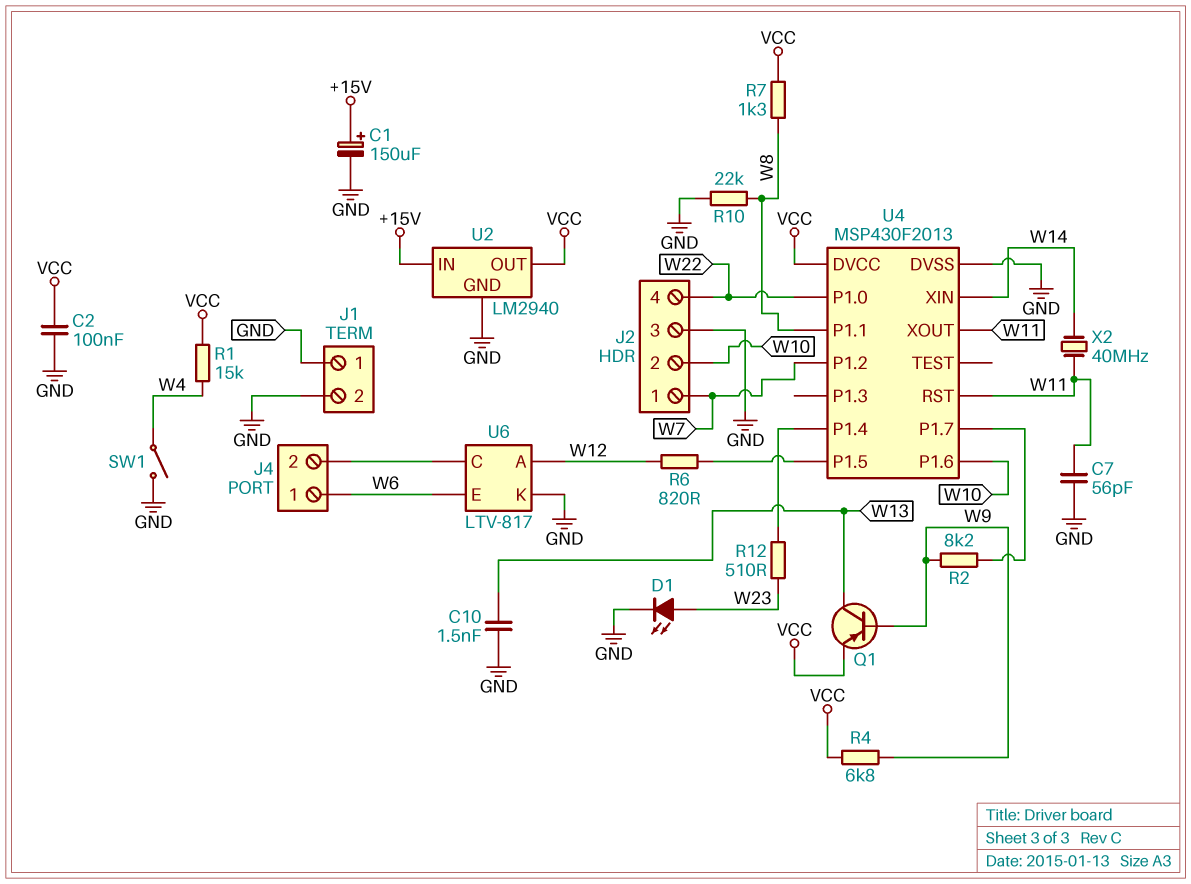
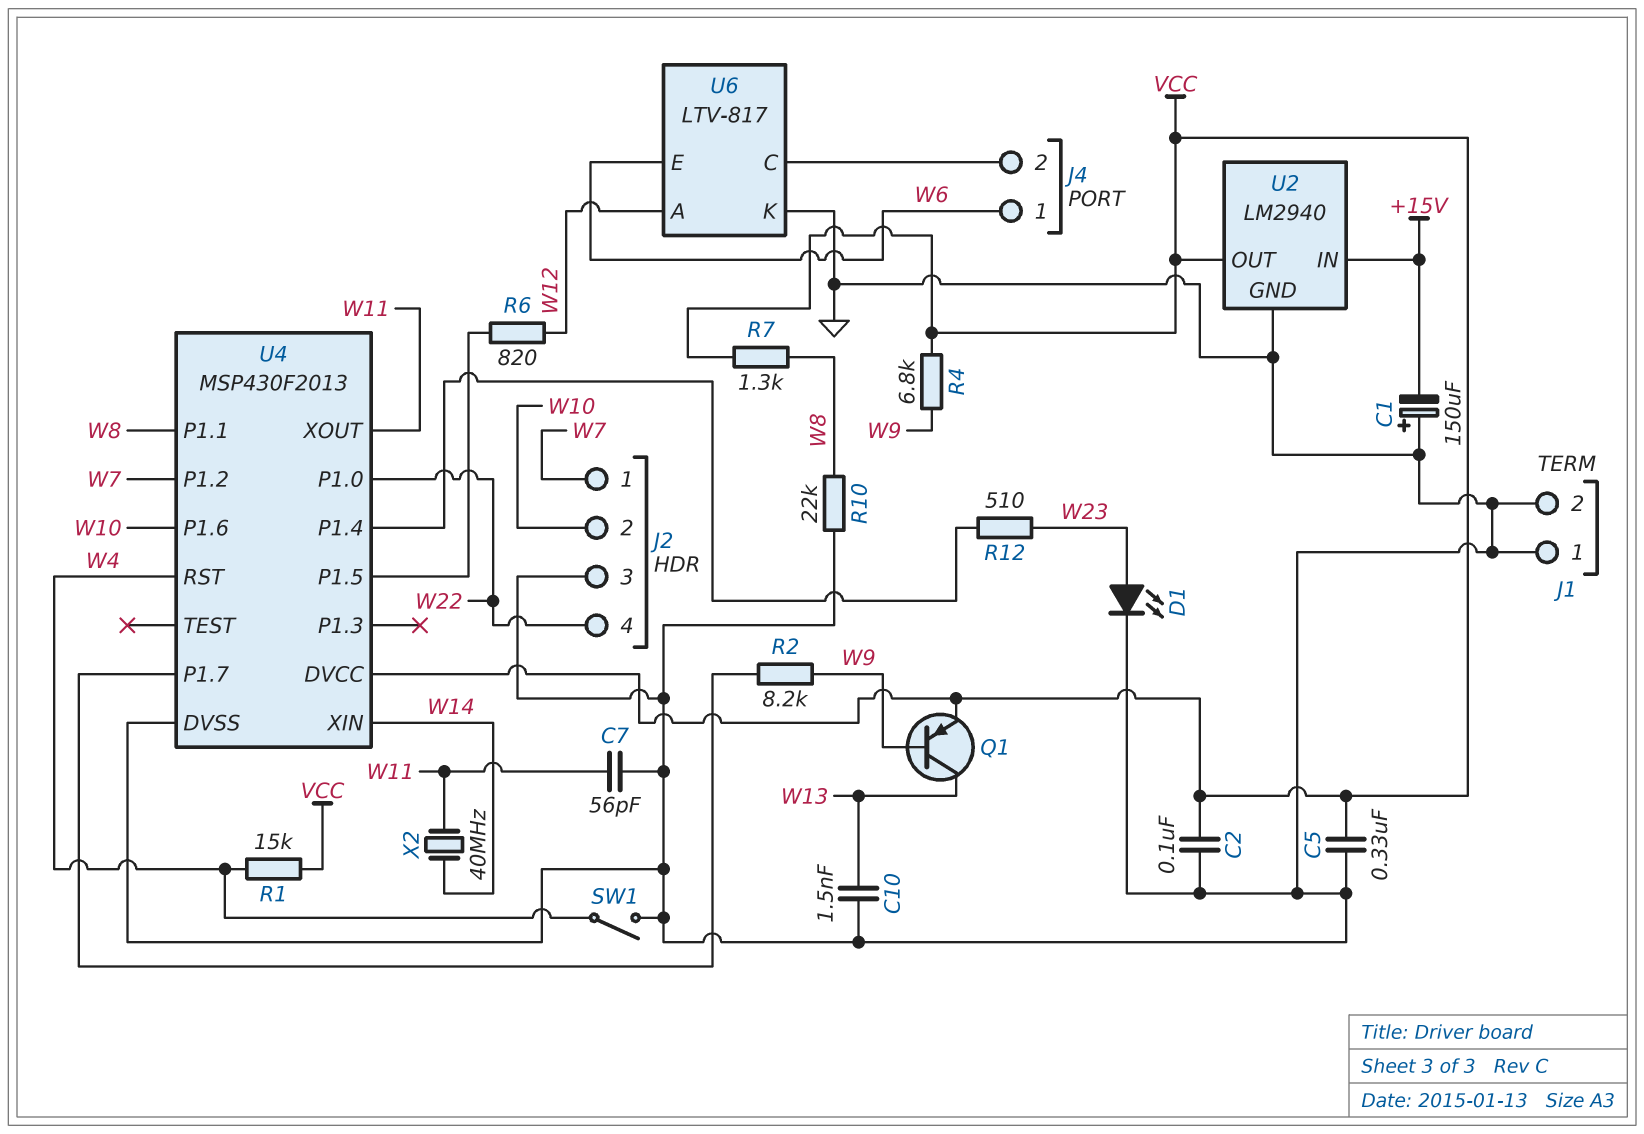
C1: 150uF (plus +15V, minus GND) -> 150uF (plus GND, minus +15V)
C5: none -> 330nF (GND, VCC)
U4 pin RST: W11 -> W4

